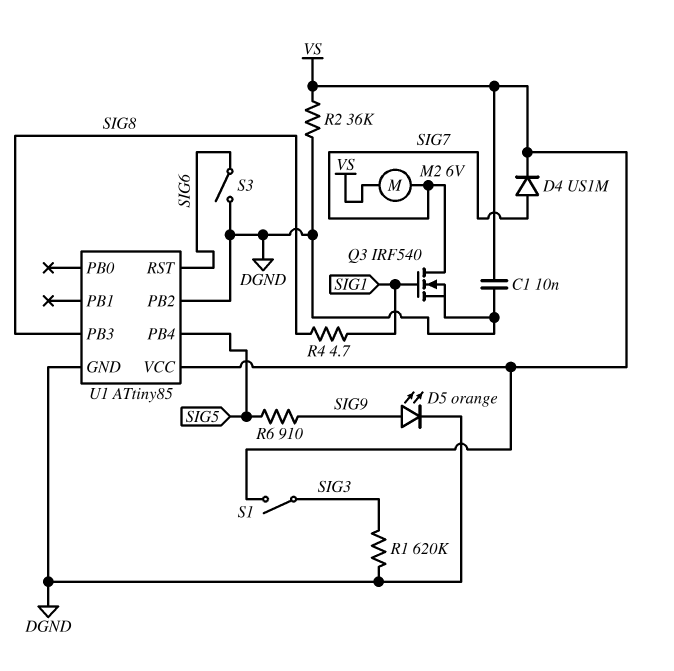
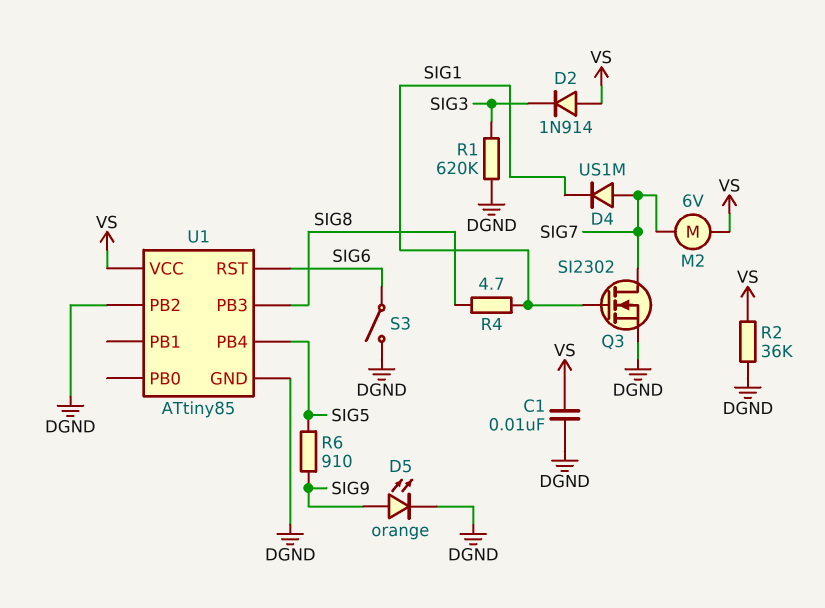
D2: none -> diode 1N914 (A VS, K SIG3)
D4: diode US1M (A SIG7, K VS) -> diode US1M (A SIG7, K SIG1)
Q3: NMOS IRF540 (G SIG1, D SIG7, S DGND) -> NMOS SI2302 (G SIG1, D SIG7, S DGND)
S1: switch (SIG3, VS) -> none

